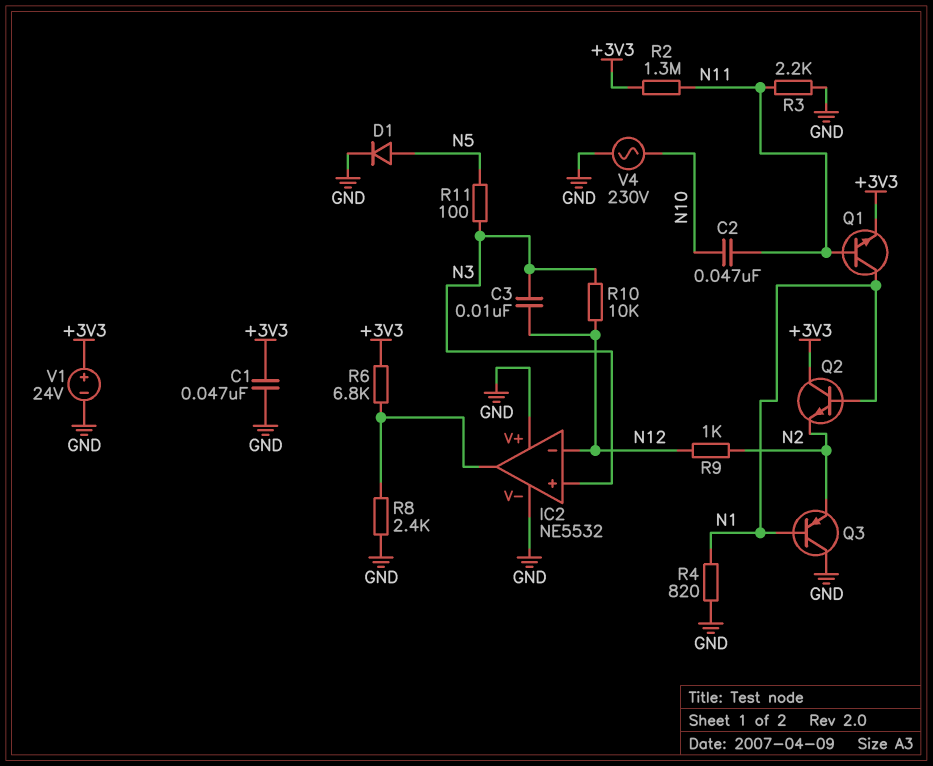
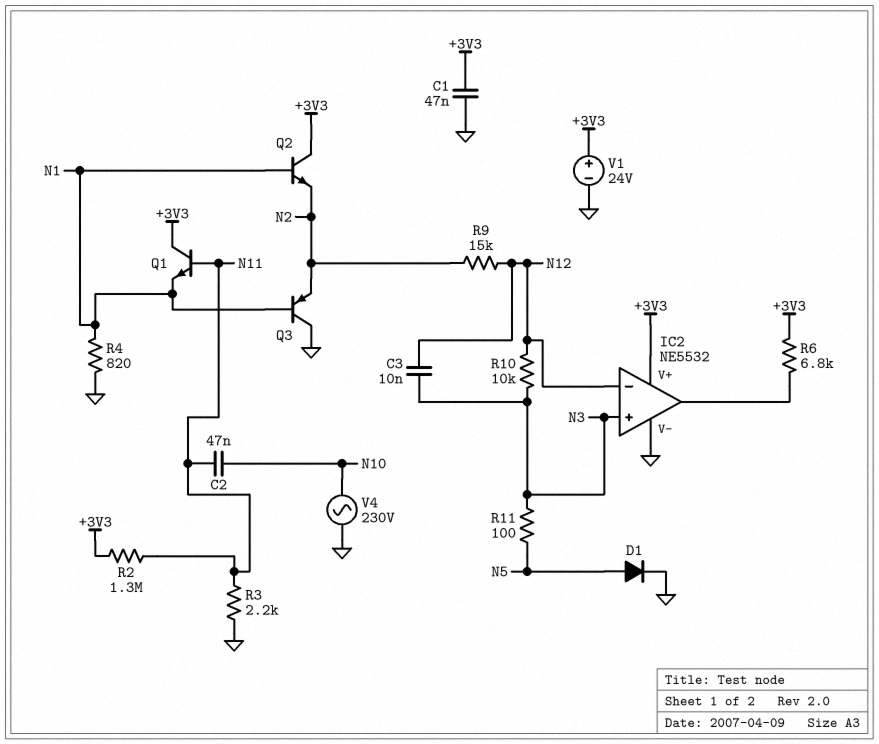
IC2 pin V+: GND -> +3V3
Q1: NPN (B N11, C N1, E +3V3) -> NPN (B N11, C +3V3, E N1)
R8: 2.4k (GND, IC2/out) -> none
R9: 1k (N2, N12) -> 15k (N2, N12)

